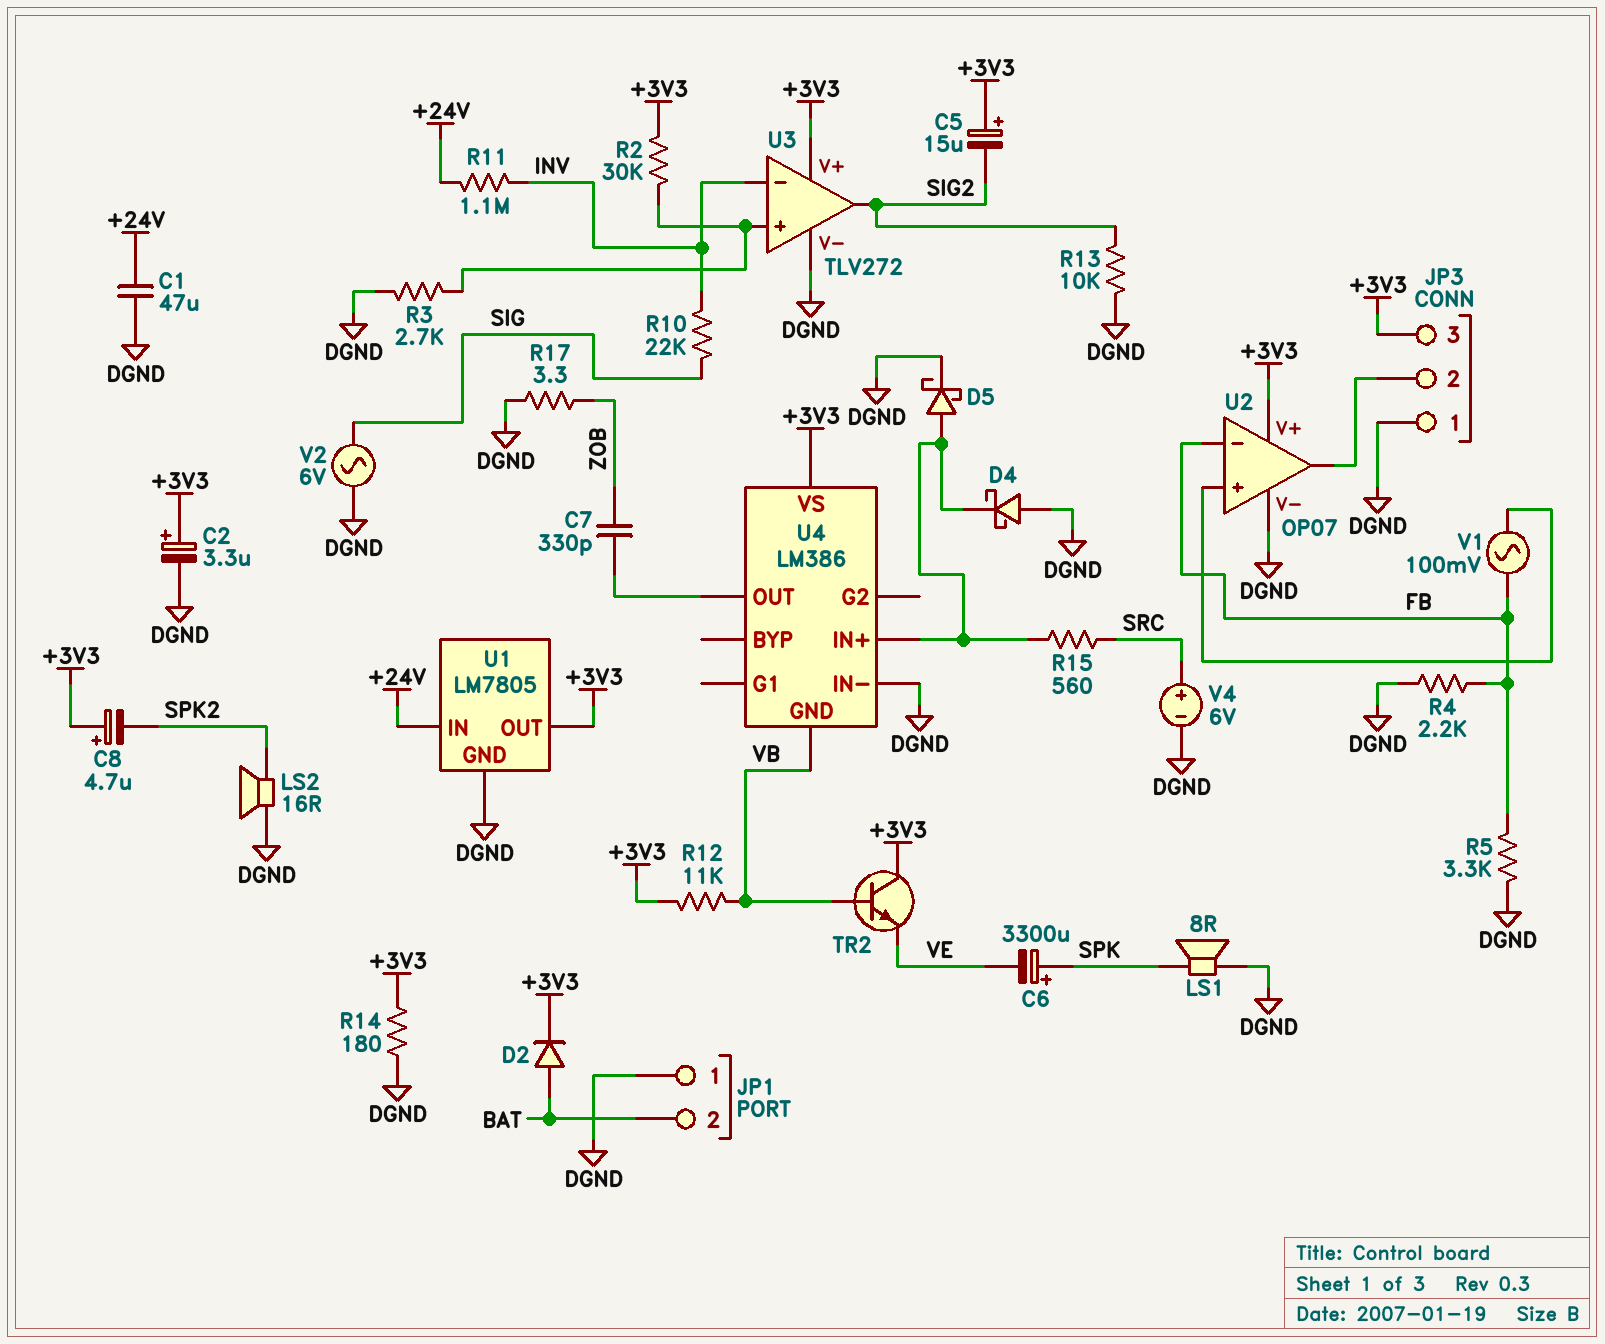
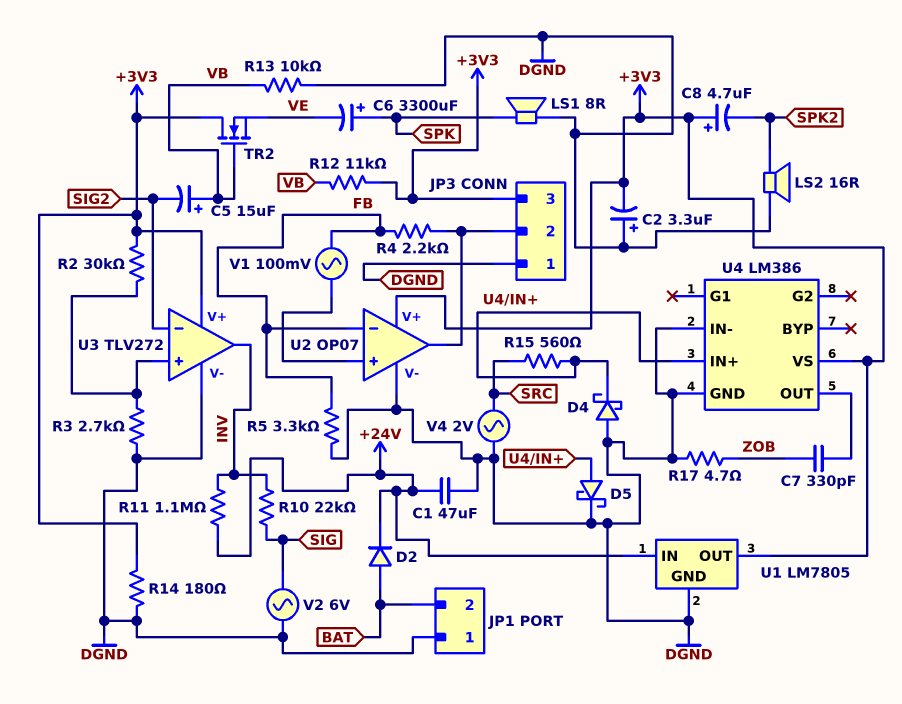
C2: 3.3uF (plus +3V3, minus DGND) -> 3.3uF (plus DGND, minus +3V3)
C5: 15uF (plus +3V3, minus SIG2) -> 15uF (plus VB, minus SIG2)
D2: diode (A BAT, K +3V3) -> diode (A BAT, K +24V)
R4: 2.2k (DGND, FB) -> 2.2k (FB, JP3/2)
R13: 10k (DGND, SIG2) -> 10k (DGND, VB)
R17: 3.3 (DGND, ZOB) -> 4.7 (DGND, ZOB)
TR2: NPN (B VB, C +3V3, E VE) -> NMOS (G VB, D +3V3, S VE)
U3 pin in-: INV -> SIG2
U3 pin out: SIG2 -> INV
U4 pin GND: VB -> DGND
V4: 6V (plus SRC, minus DGND) -> AC 2V (DGND, SRC)

